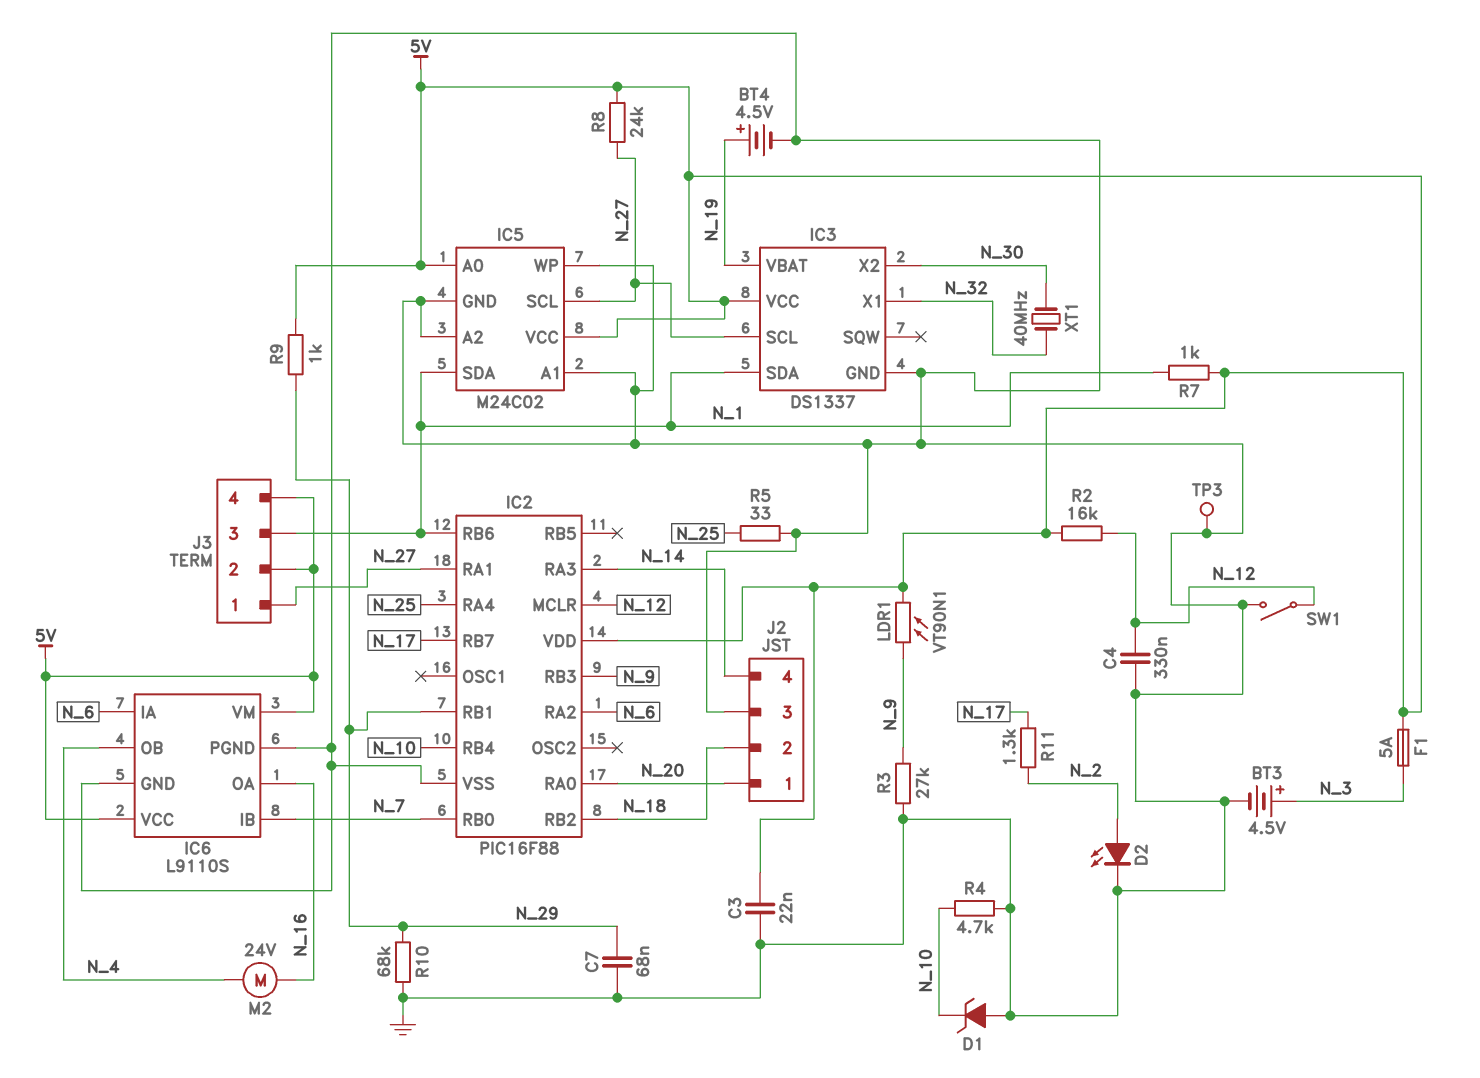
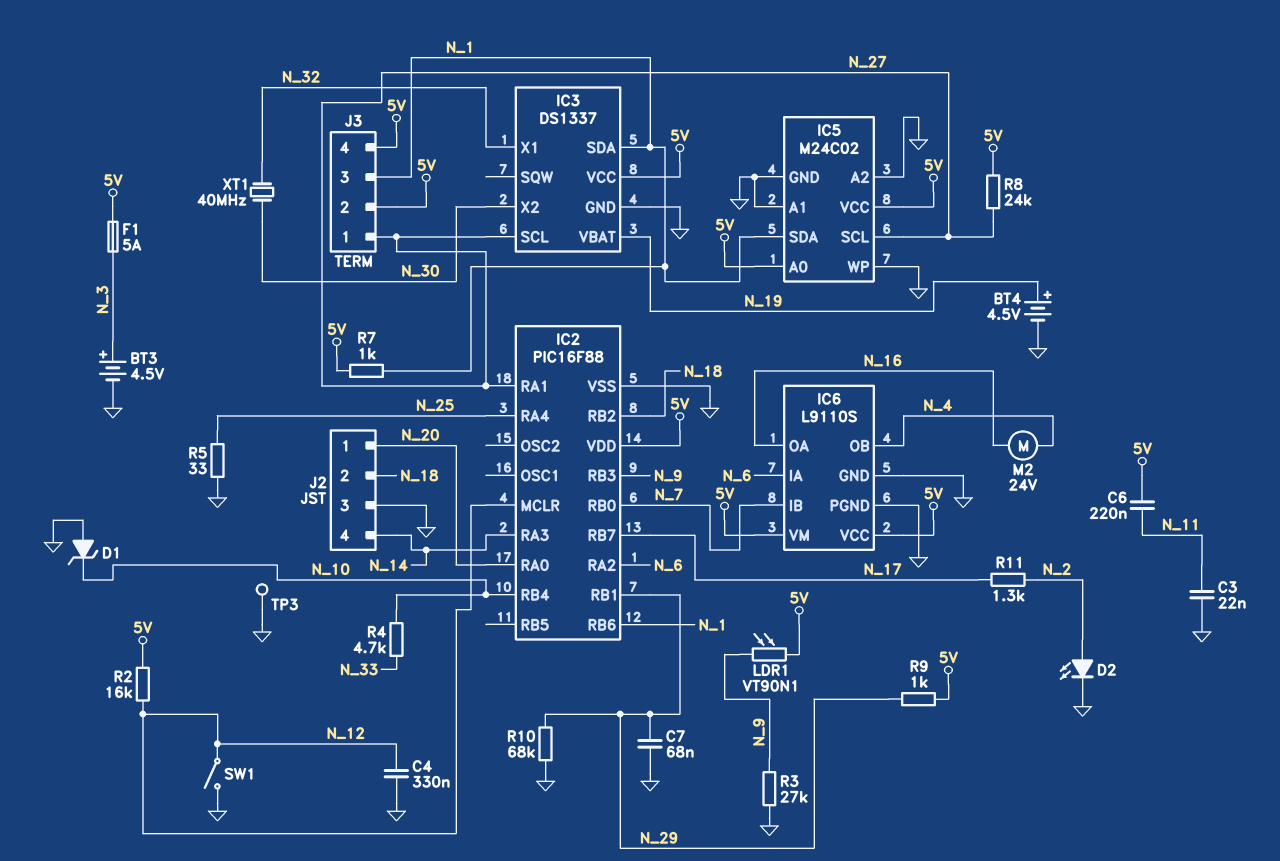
C3: 22nF (5V, GND) -> 22nF (GND, N_11)
C6: none -> 220nF (5V, N_11)
R4: 4.7k (GND, N_10) -> 4.7k (N_10, N_33)

